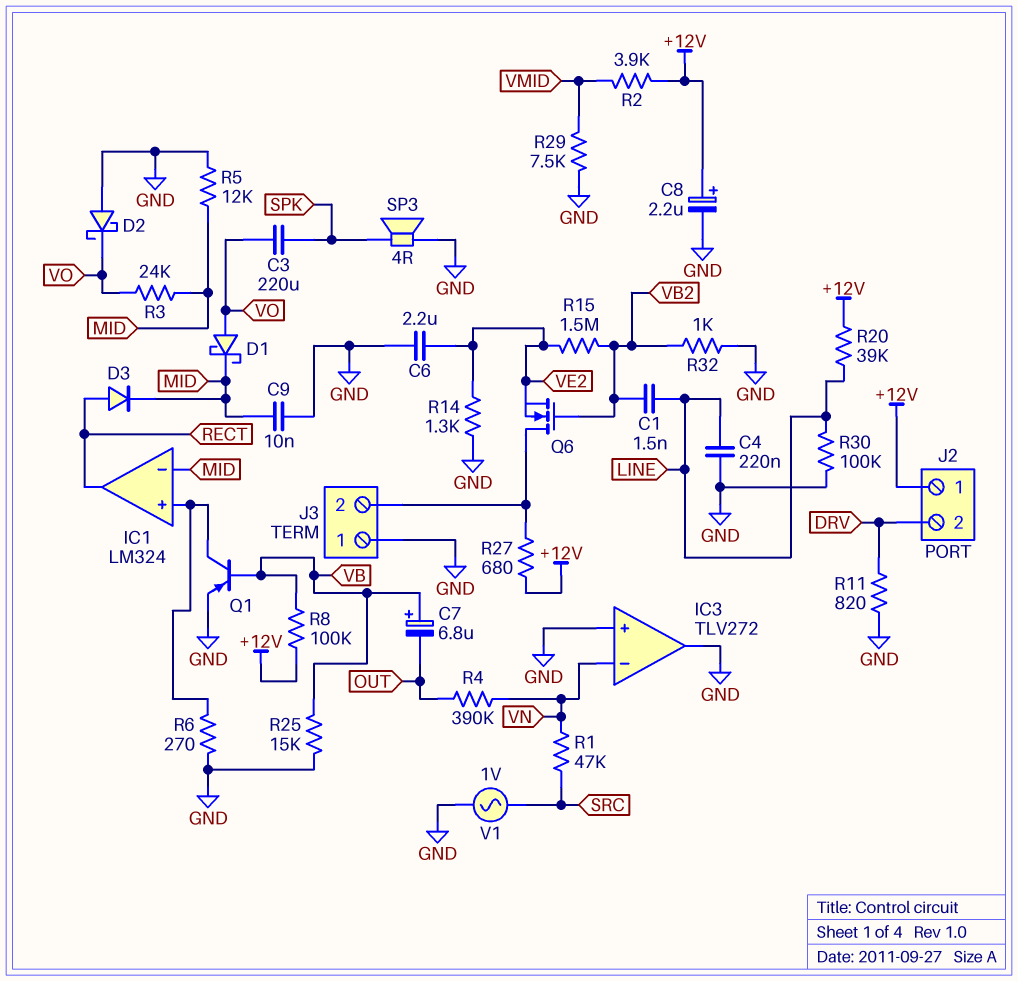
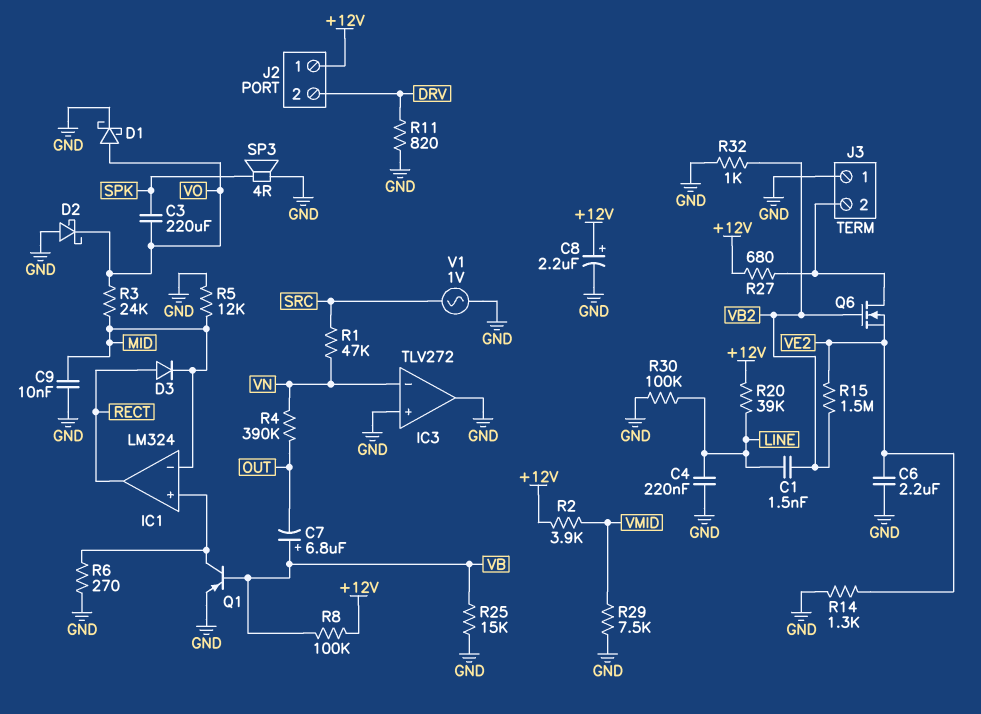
D1: schottky (A VO, K MID) -> schottky (A VO, K GND)

